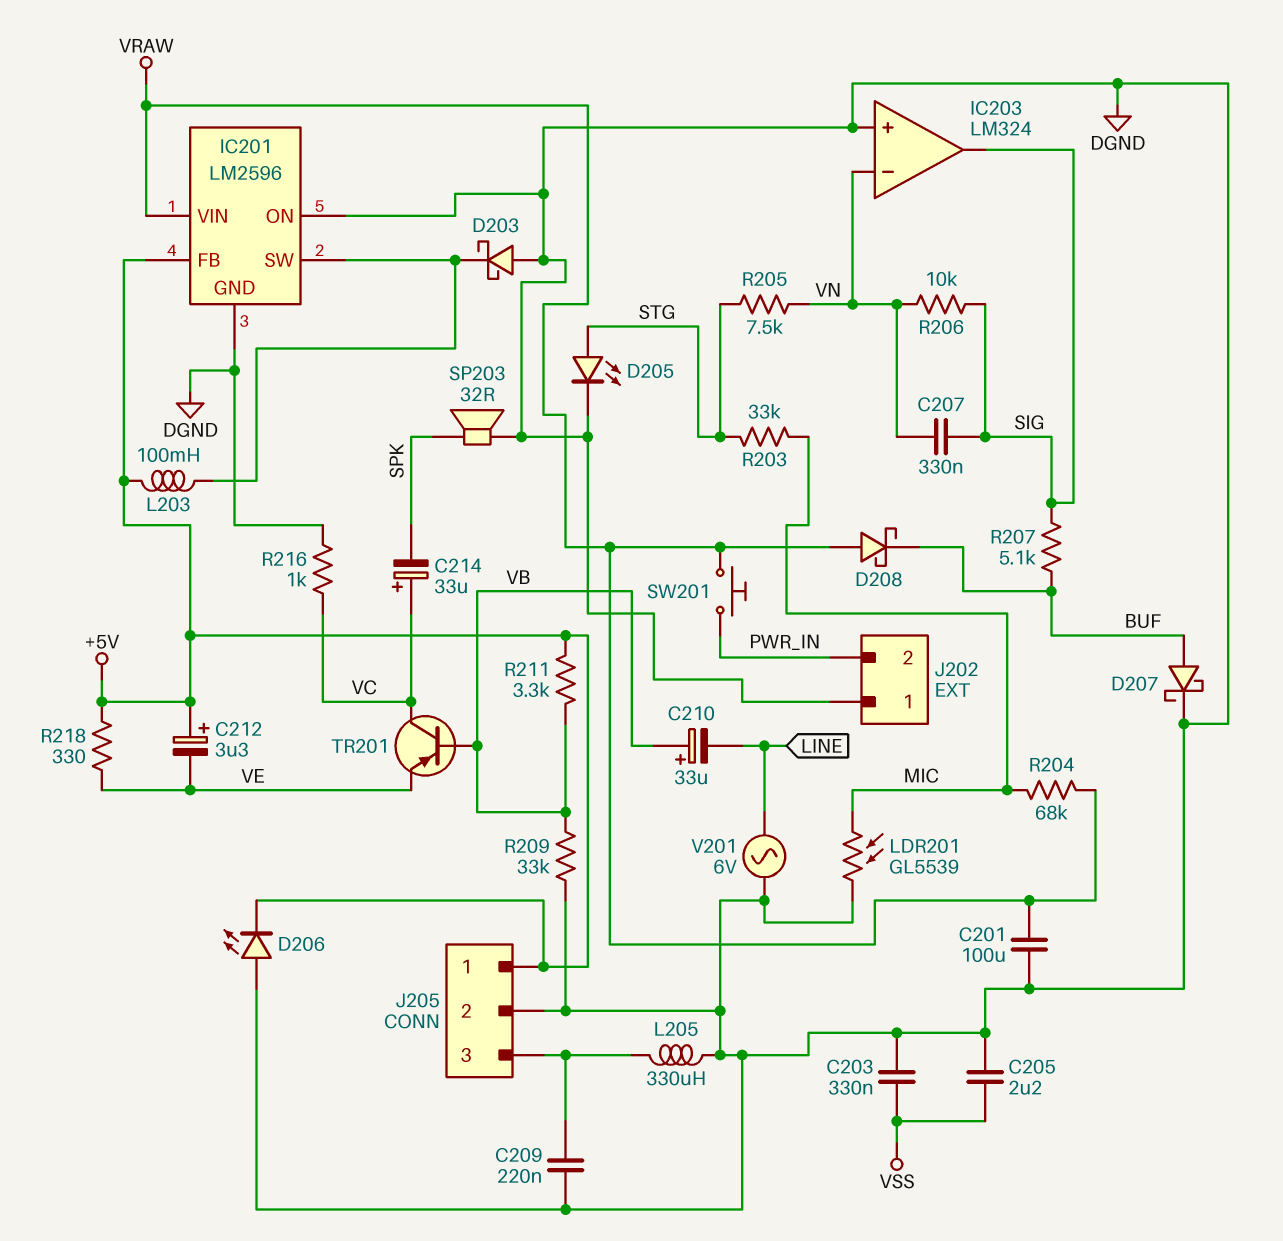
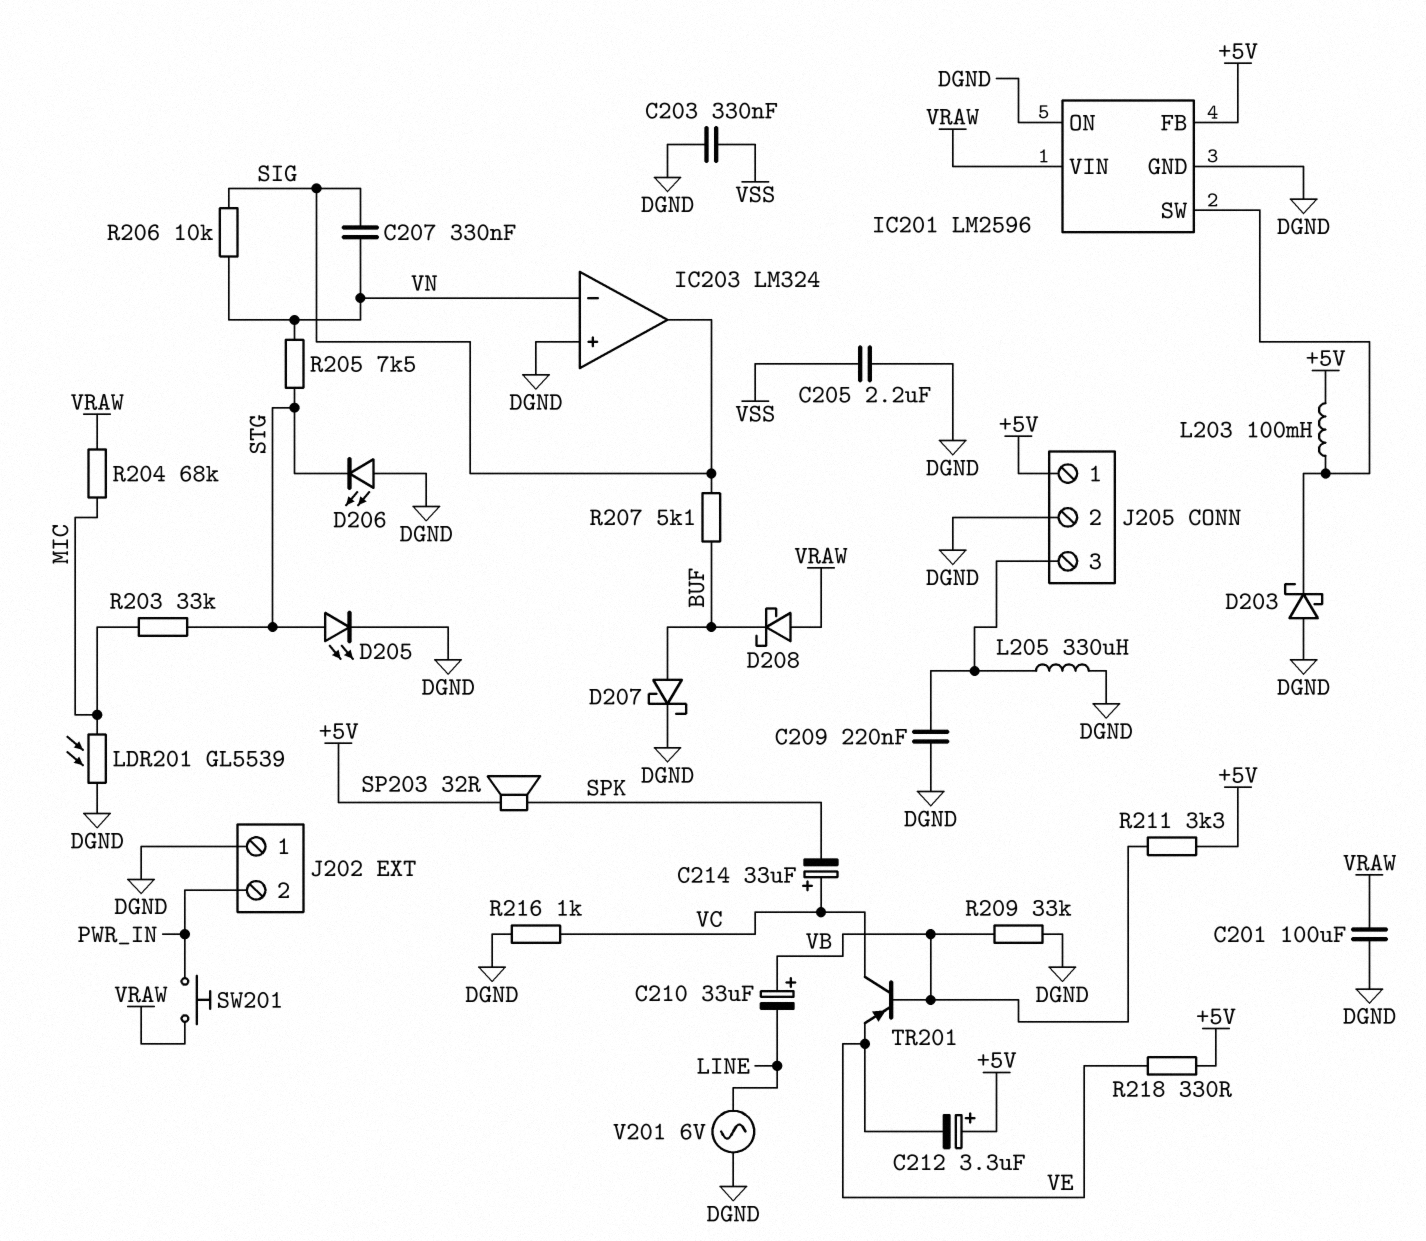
D206: LED (A DGND, K +5V) -> LED (A DGND, K STG)
SP203: speaker 32R (DGND, SPK) -> speaker 32R (+5V, SPK)

